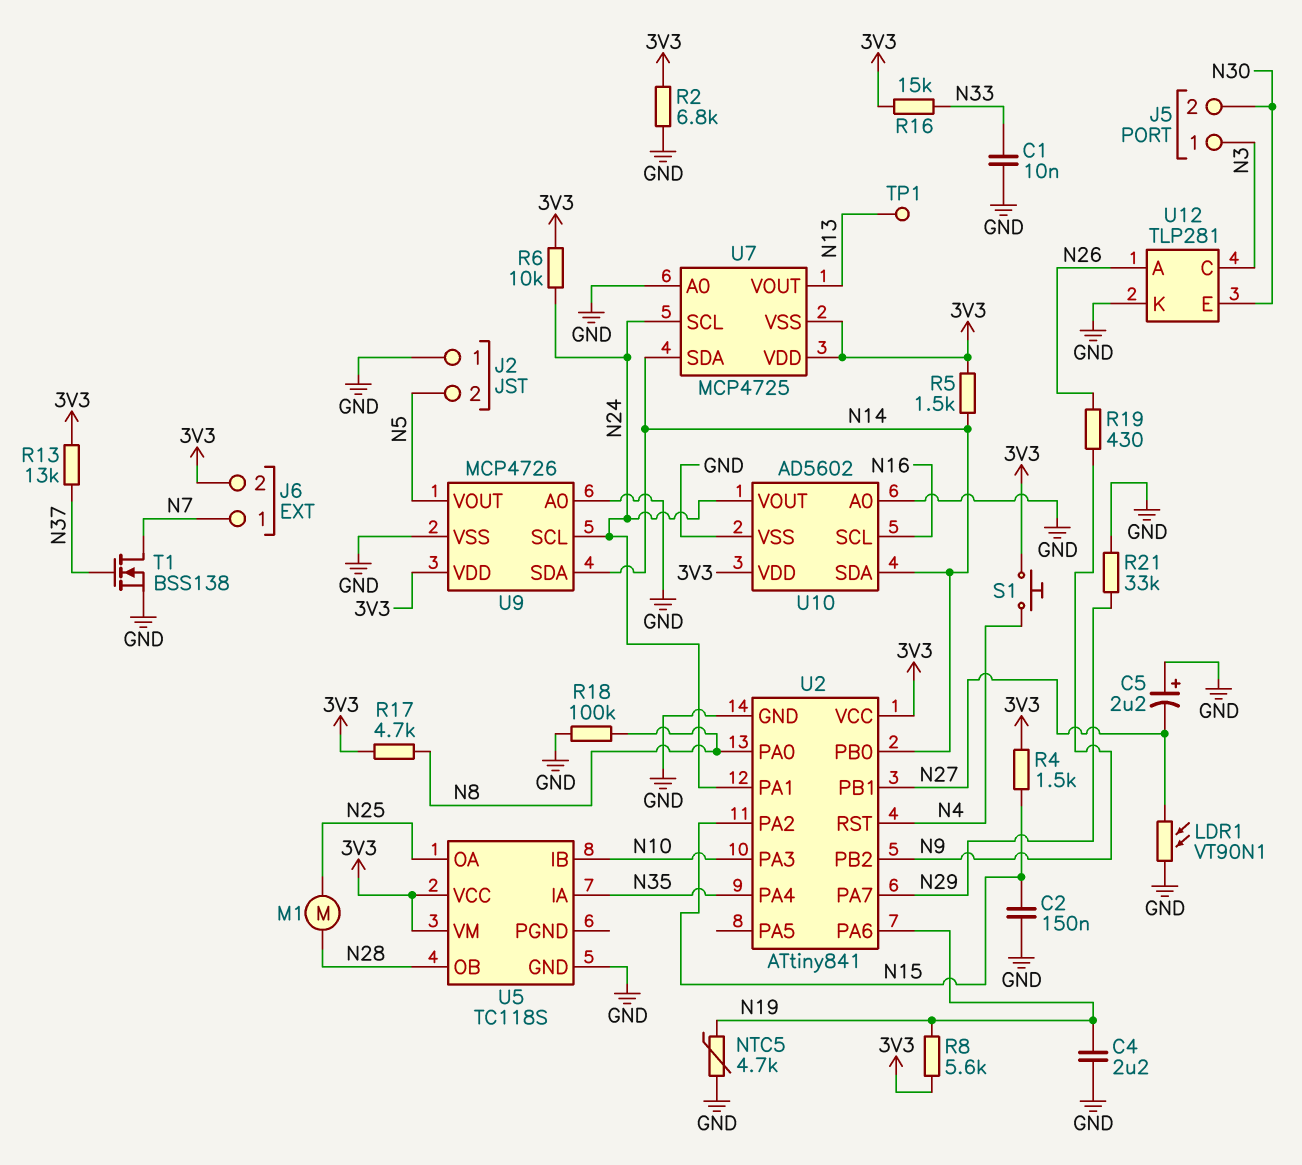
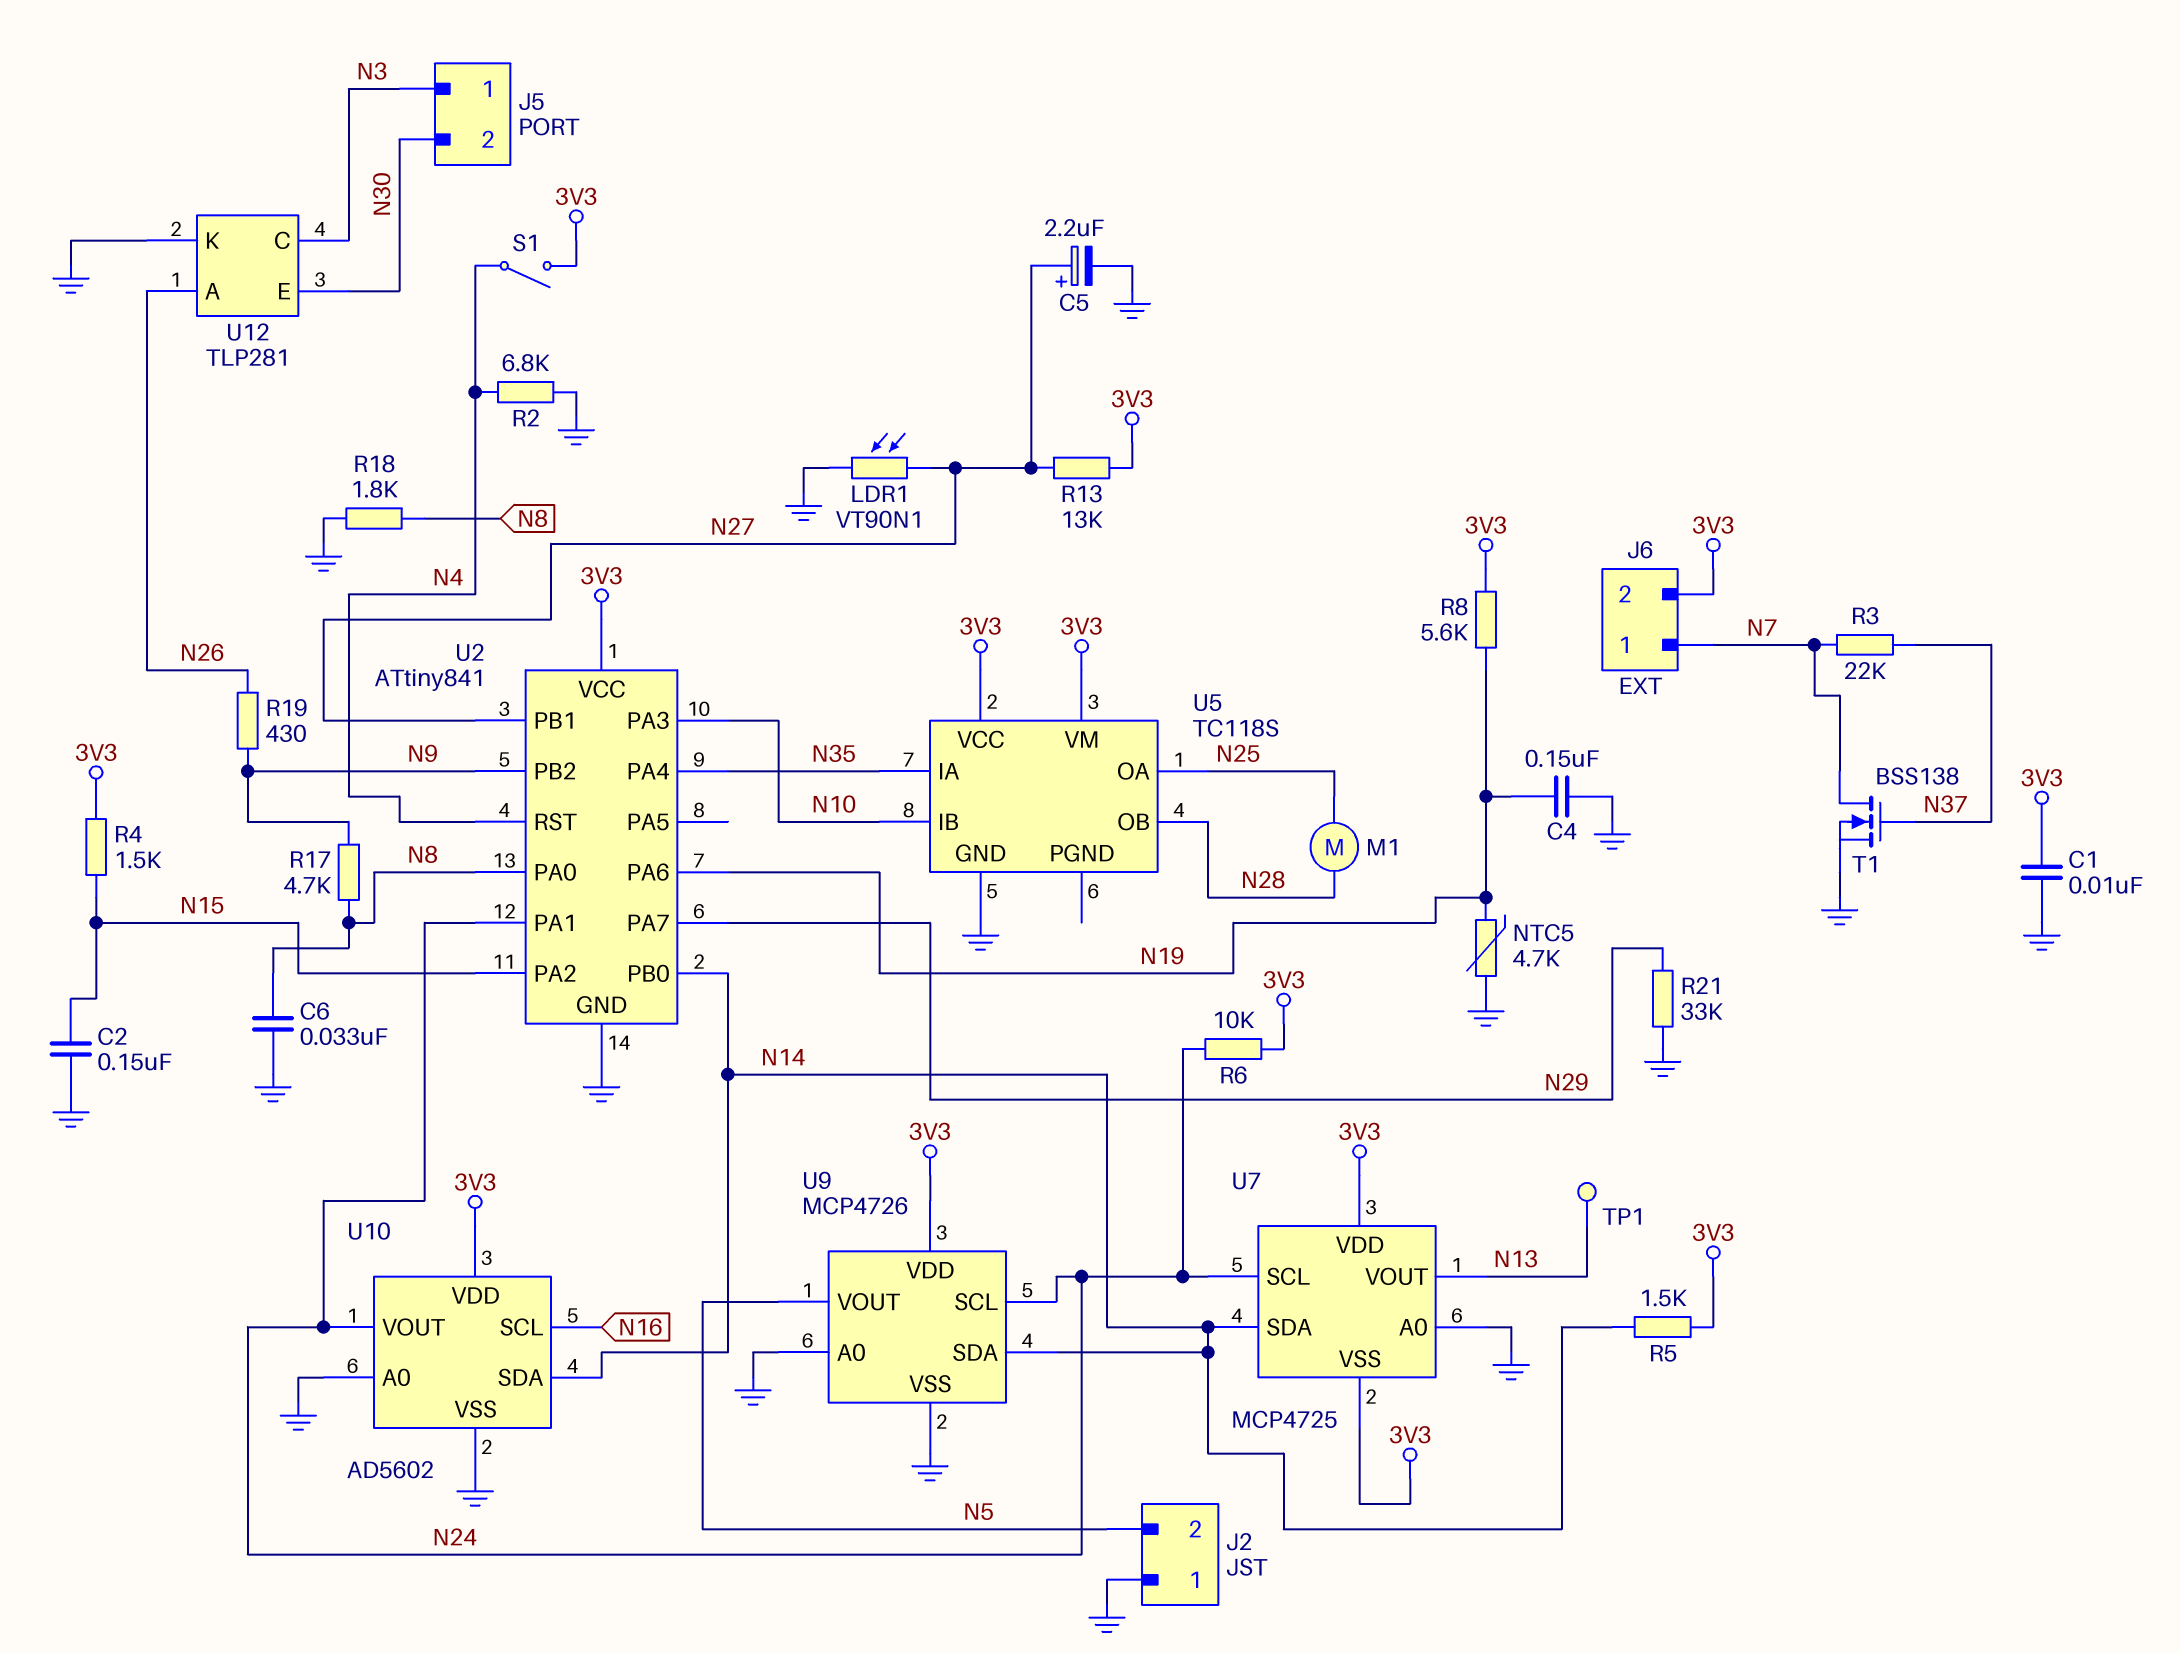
C1: 10nF (GND, N33) -> 10nF (3V3, GND)
C4: 2.2uF (GND, N19) -> 150nF (GND, N19)
C5: 2.2uF (plus GND, minus N27) -> 2.2uF (plus N27, minus GND)
C6: none -> 33nF (GND, N8)
R2: 6.8k (3V3, GND) -> 6.8k (GND, N4)
R3: none -> 22k (N7, N37)
R13: 13k (3V3, N37) -> 13k (3V3, N27)
R16: 15k (3V3, N33) -> none
R17: 4.7k (3V3, N8) -> 4.7k (N8, N9)
R18: 100k (GND, N8) -> 1.8k (GND, N8)
S1: button (3V3, N4) -> switch (3V3, N4)

